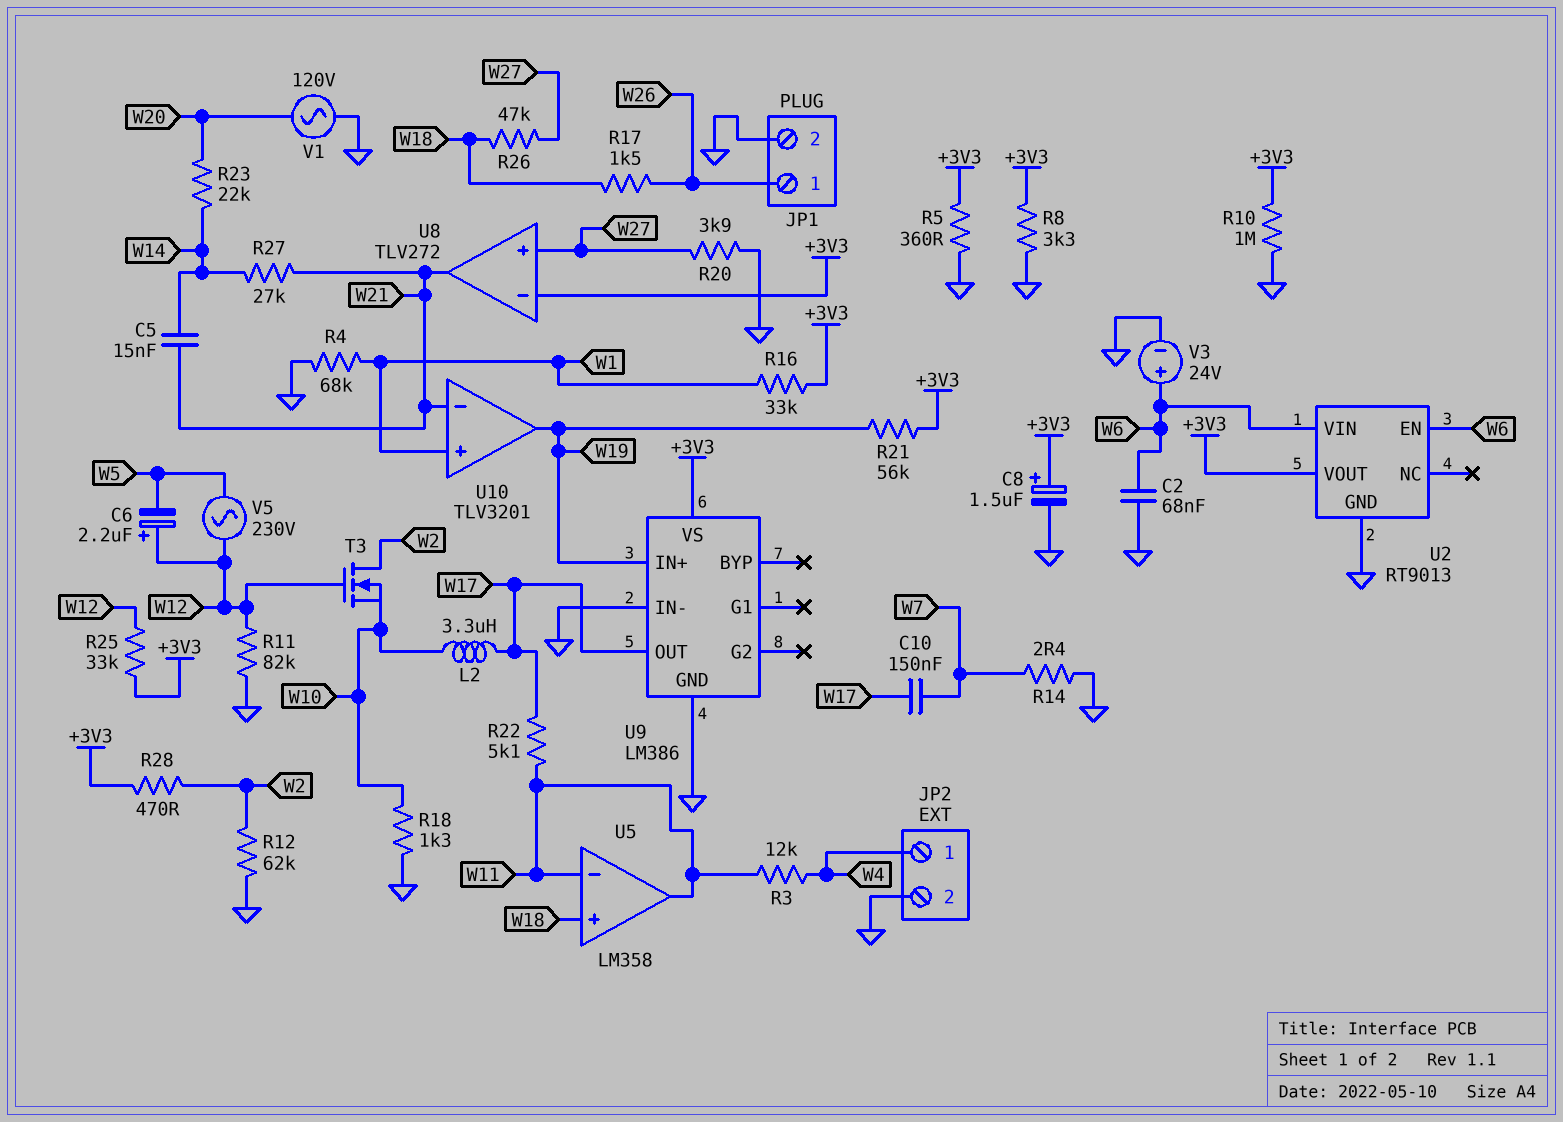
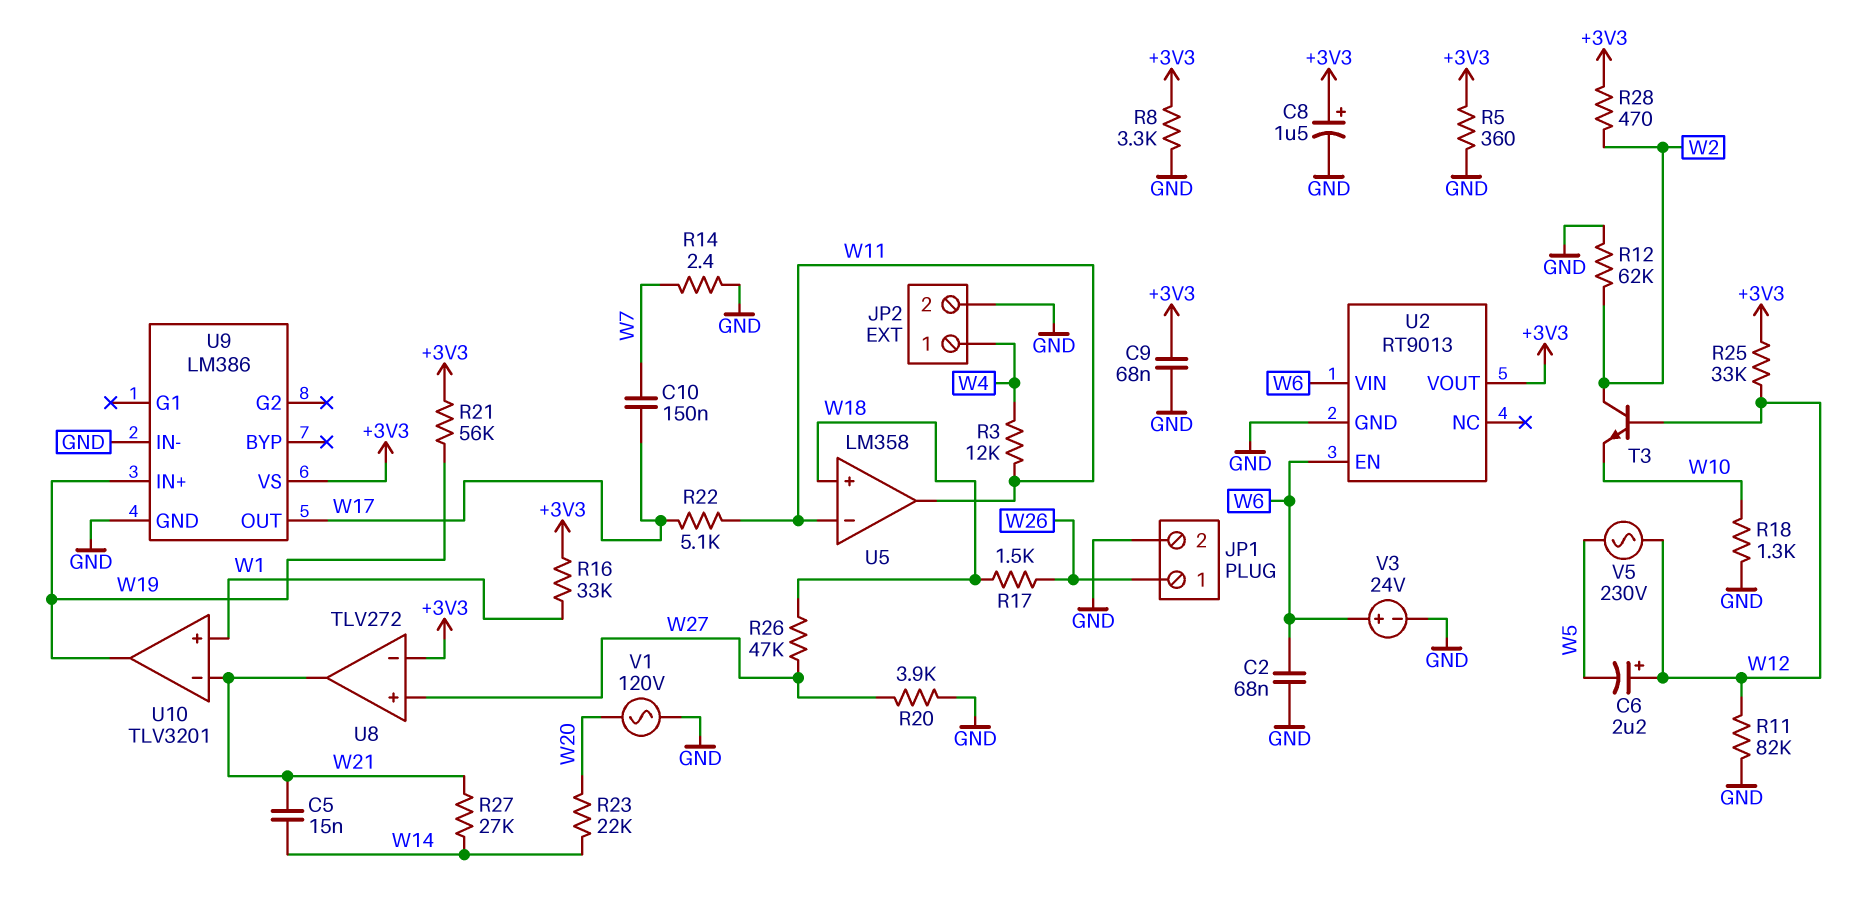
C9: none -> 68nF (+3V3, GND)
L2: 3.3uH (W10, W17) -> none
R4: 68k (GND, W1) -> none
R10: 1M (+3V3, GND) -> none
T3: NMOS (G W12, D W2, S W10) -> NPN (B W12, C W2, E W10)

